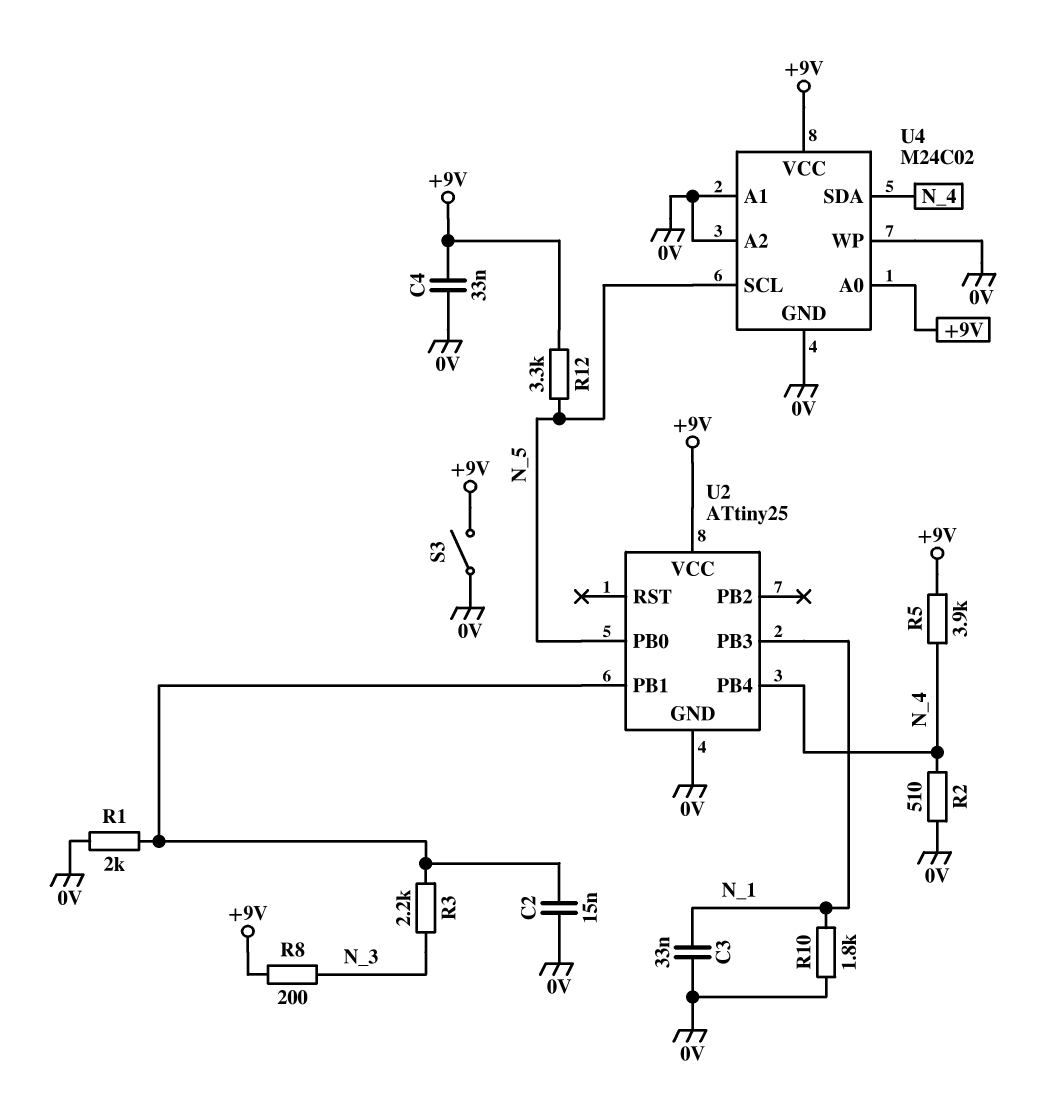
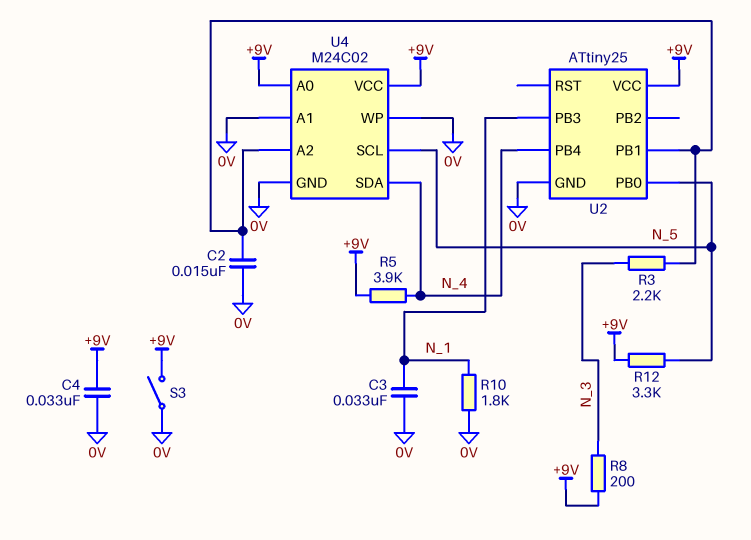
R1: 2k (0V, U2/PB1) -> none
R2: 510 (0V, N_4) -> none
U4 pin A2: 0V -> U2/PB1

